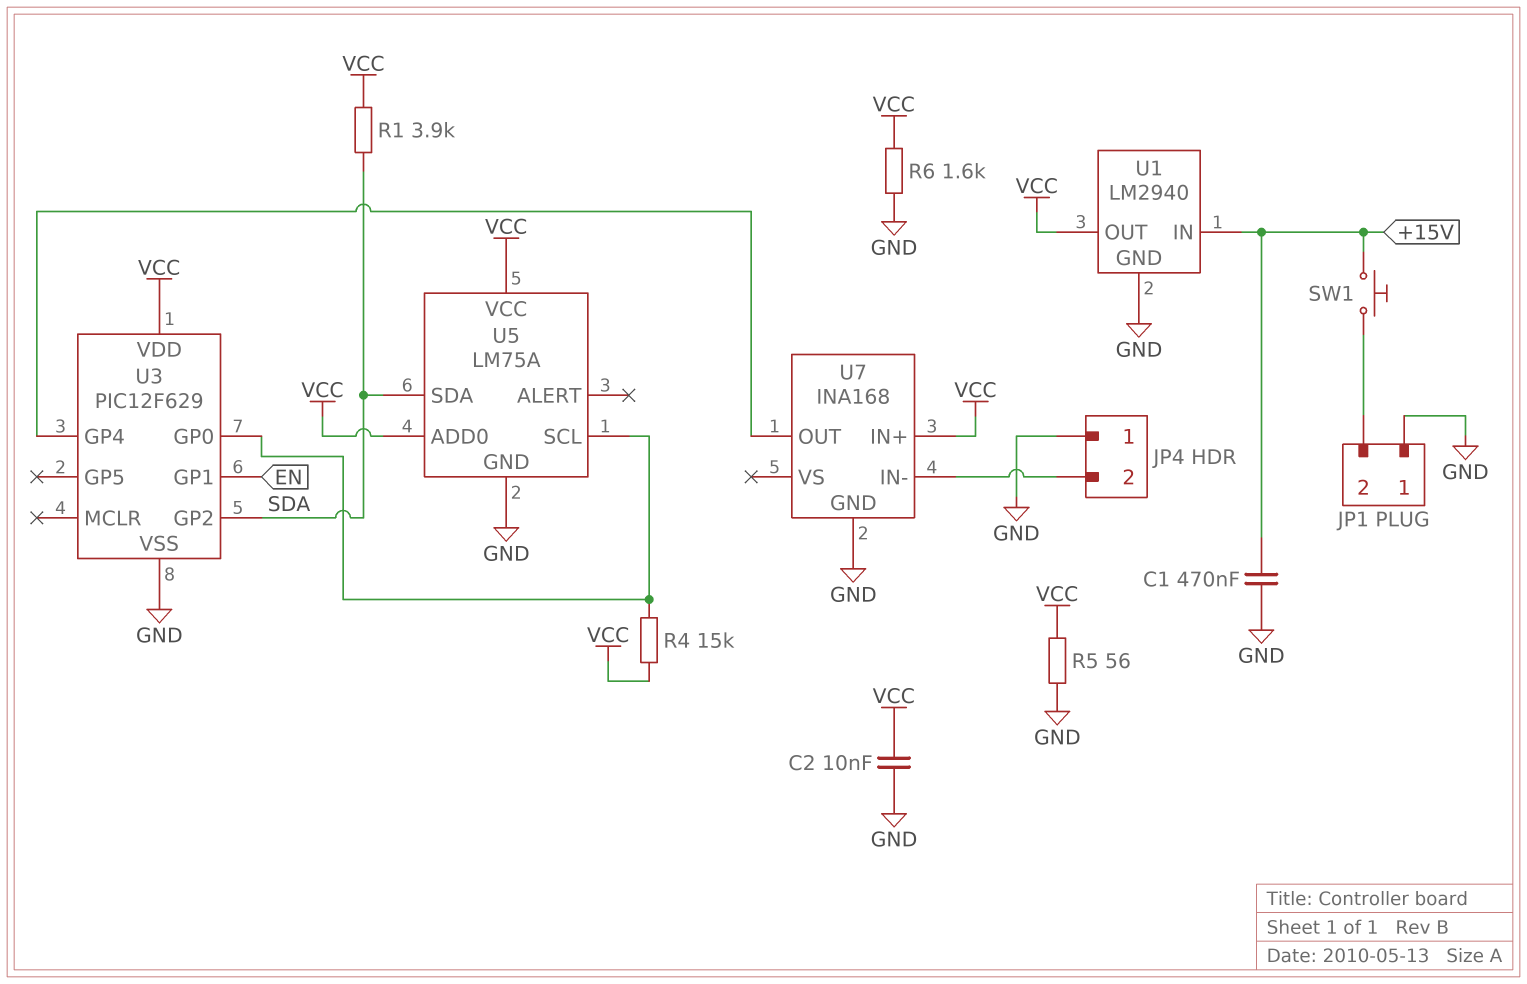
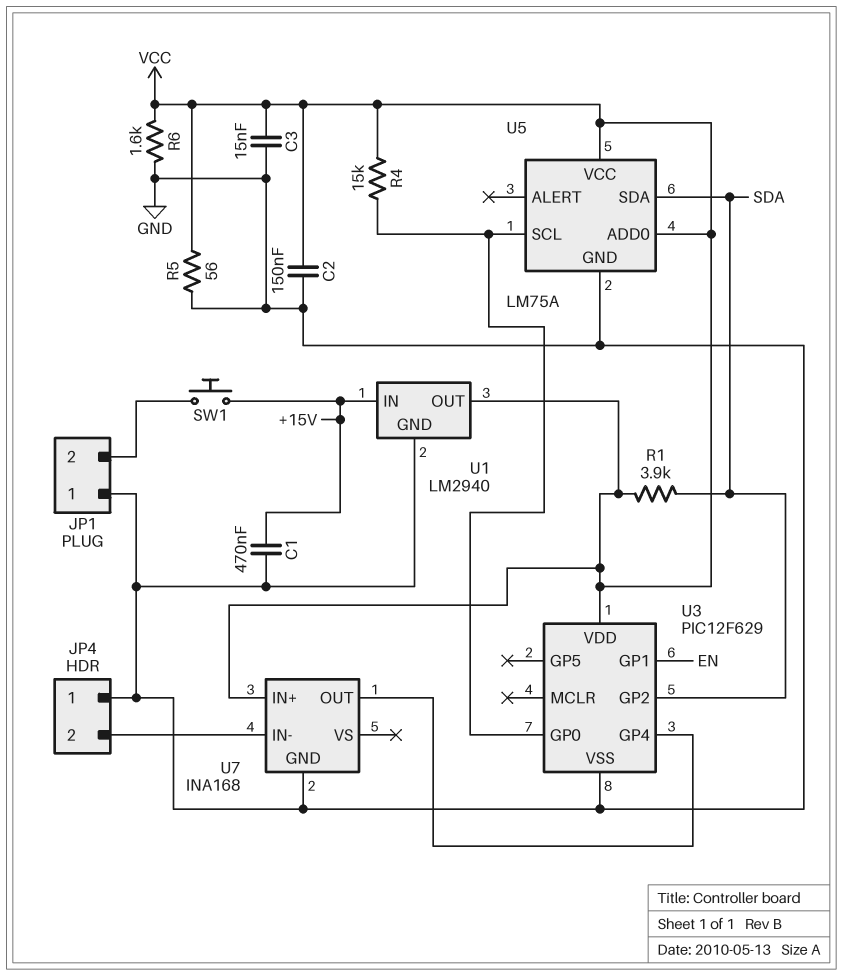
C2: 10nF (GND, VCC) -> 150nF (GND, VCC)
C3: none -> 15nF (GND, VCC)

